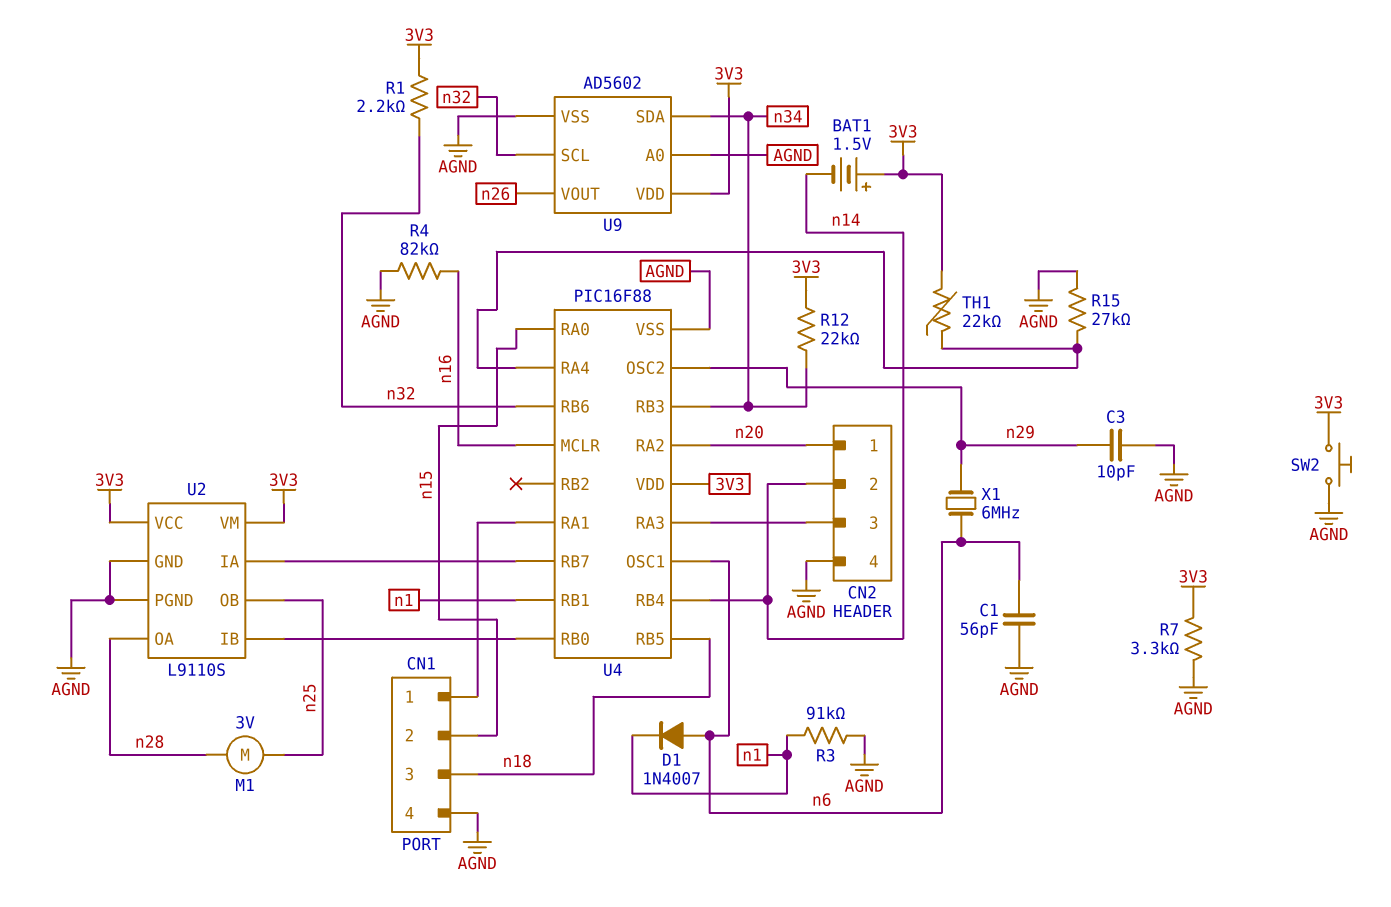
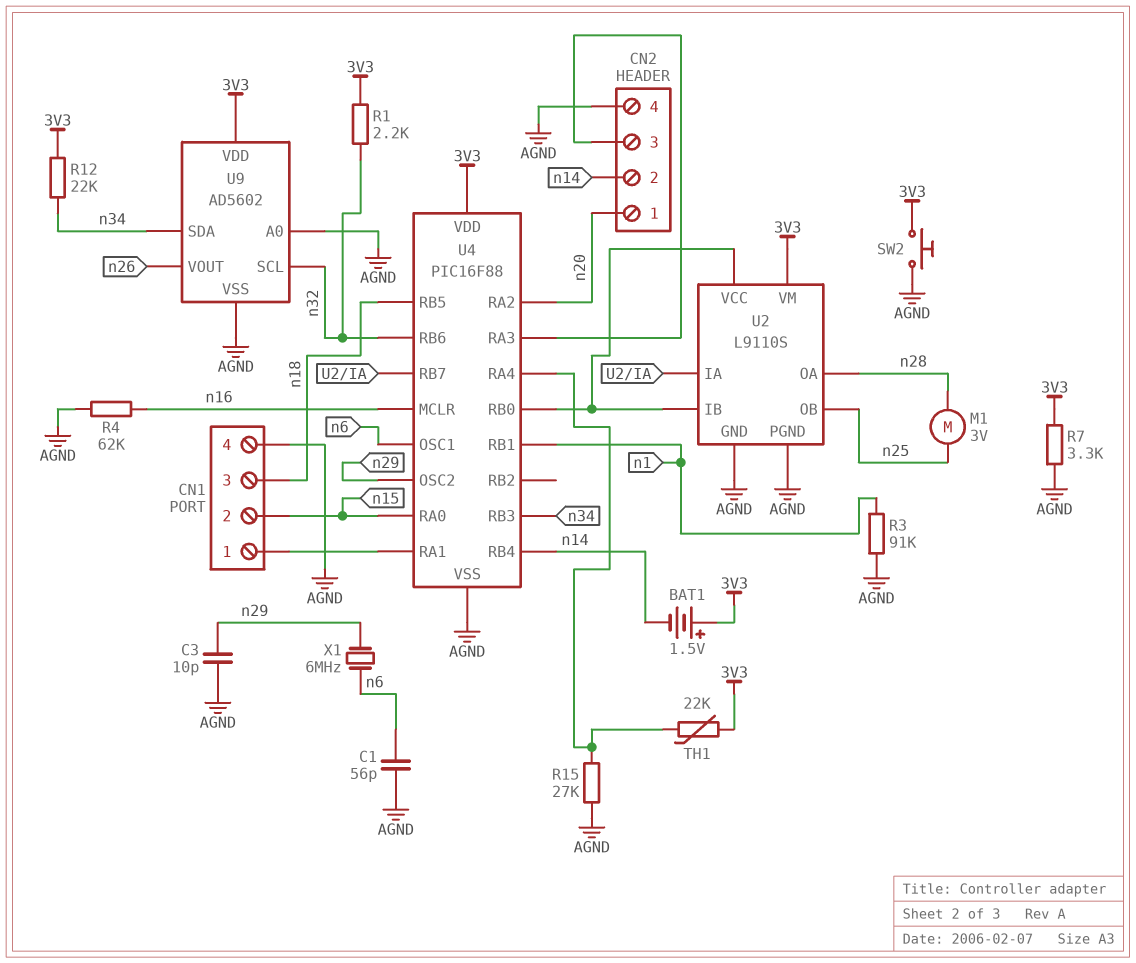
D1: diode 1N4007 (A n6, K n1) -> none
R4: 82k (AGND, n16) -> 62k (AGND, n16)
U2 pin VCC: 3V3 -> U2/IB

